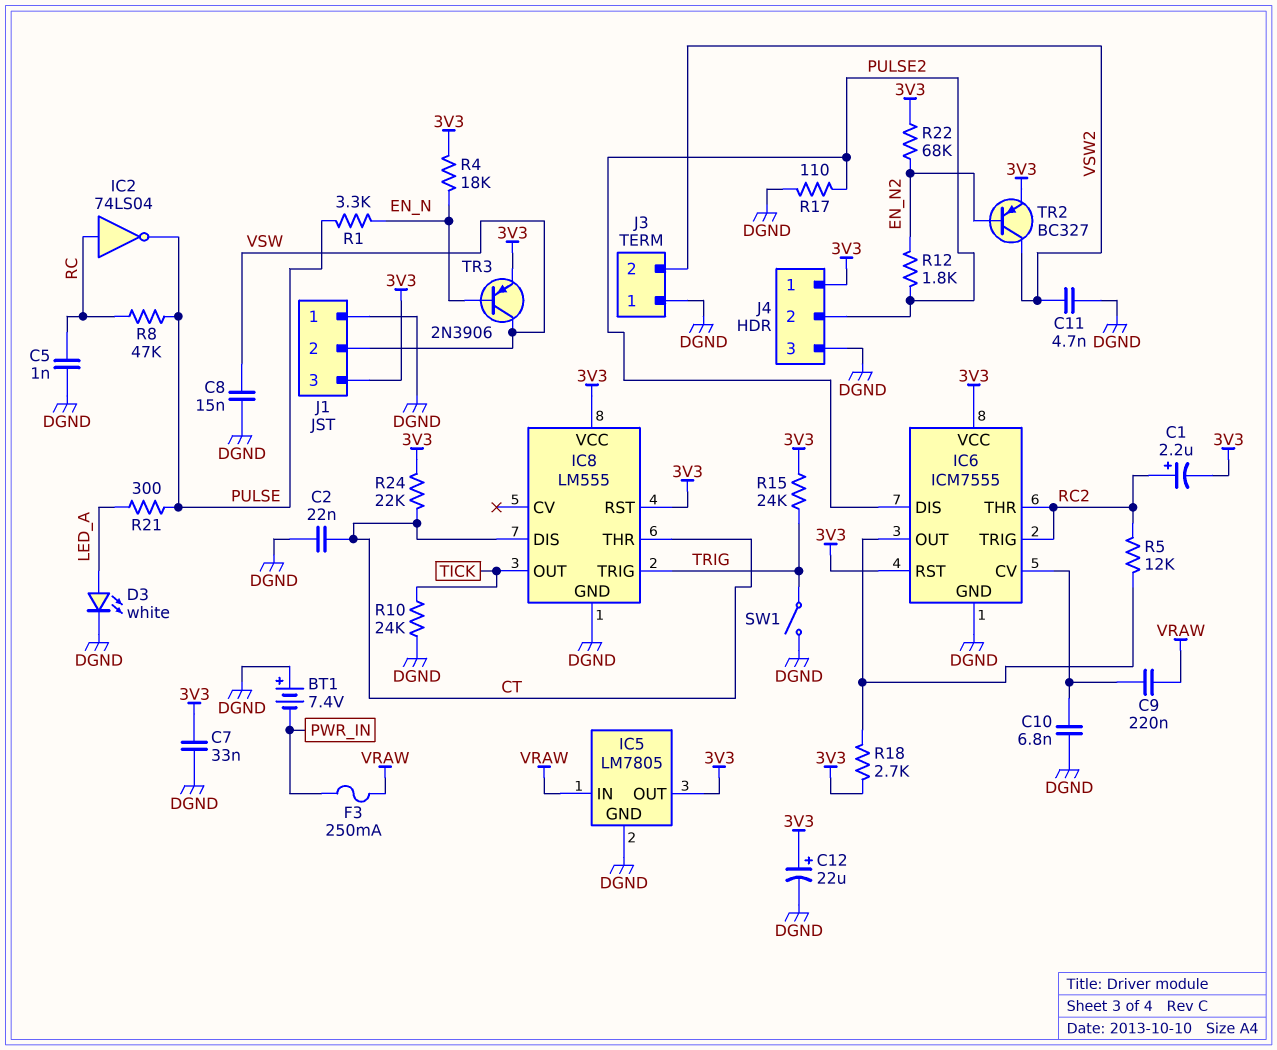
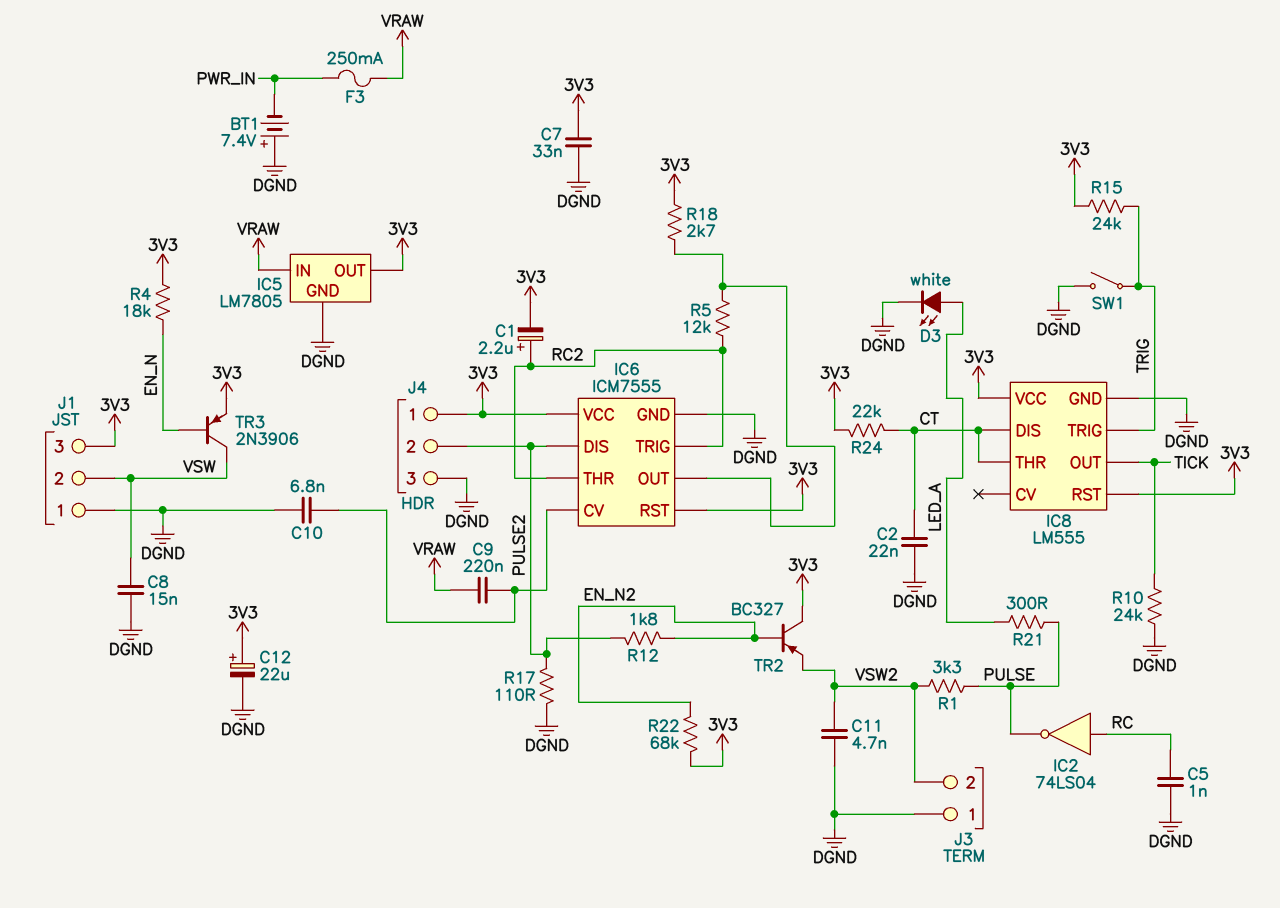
R1: 3.3k (EN_N, PULSE) -> 3.3k (PULSE, VSW2)
R8: 47k (PULSE, RC) -> none
TR2: PNP BC327 (B EN_N2, C VSW2, E 3V3) -> PNP BC327 (B EN_N2, C 3V3, E VSW2)

